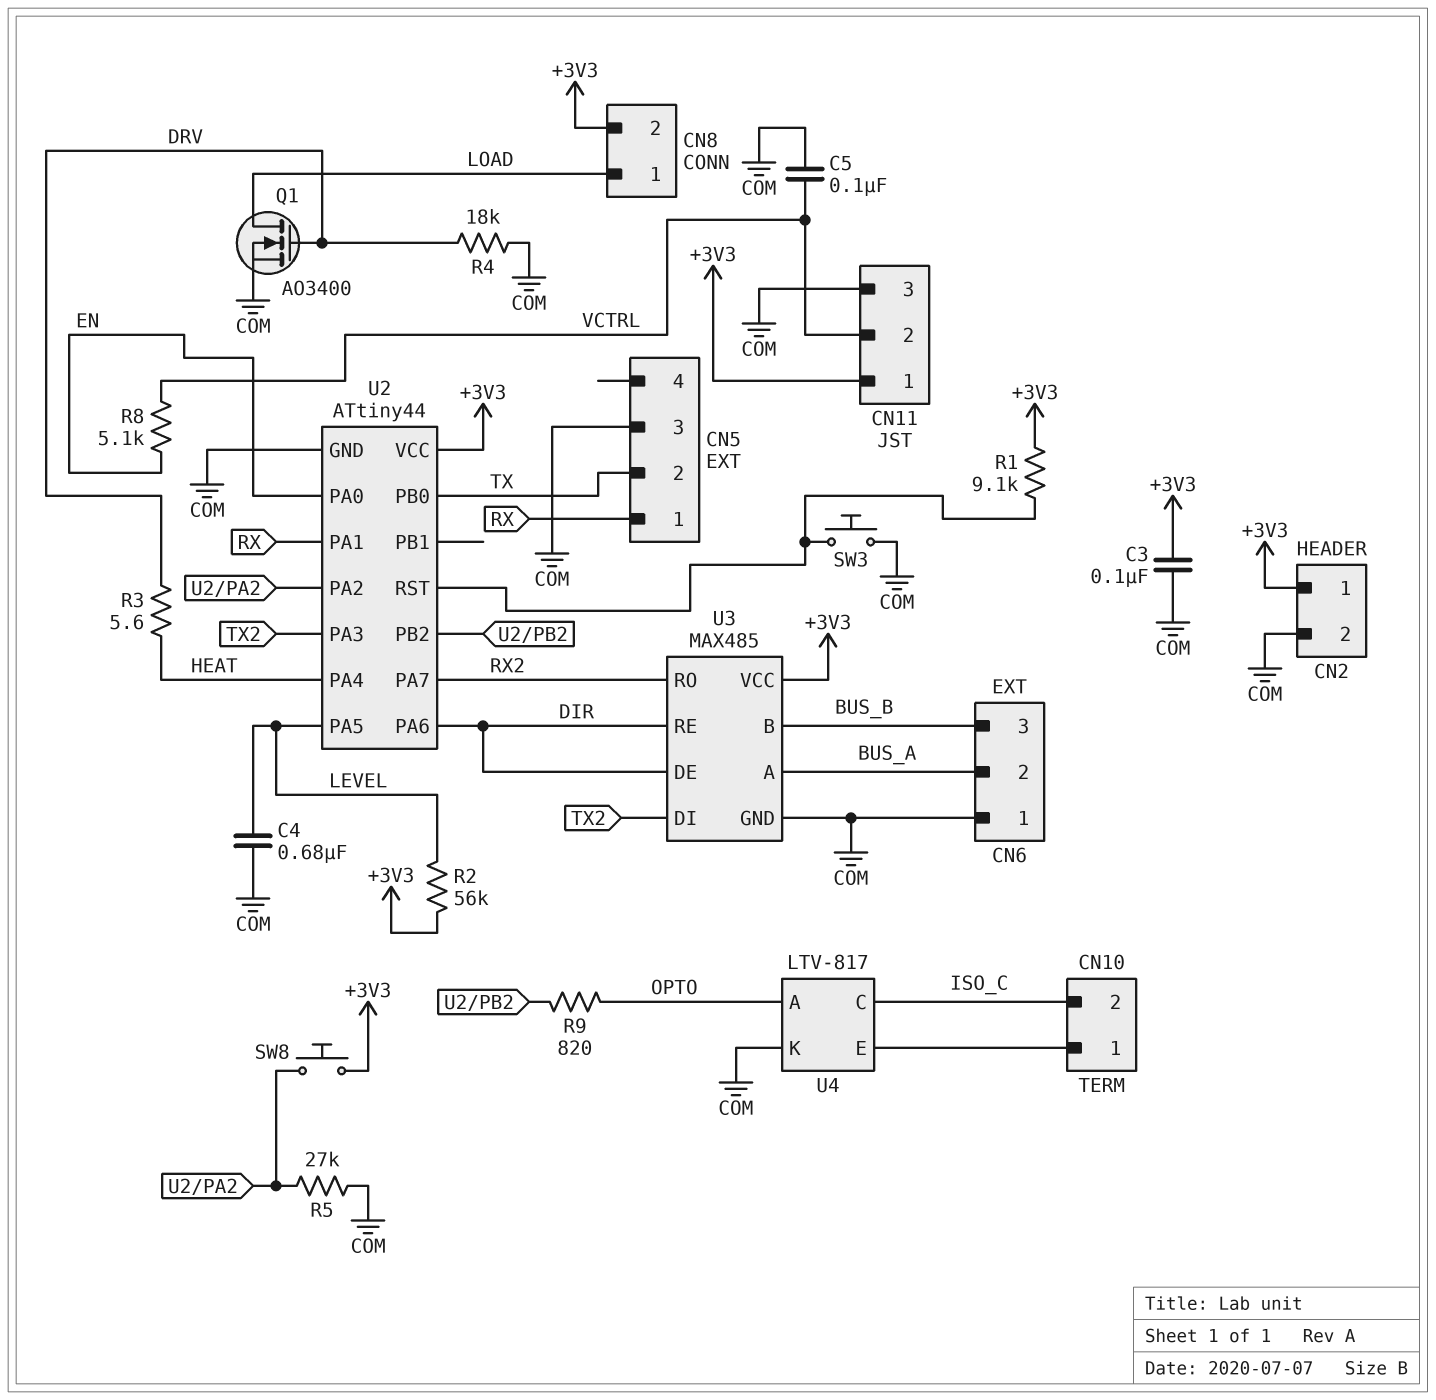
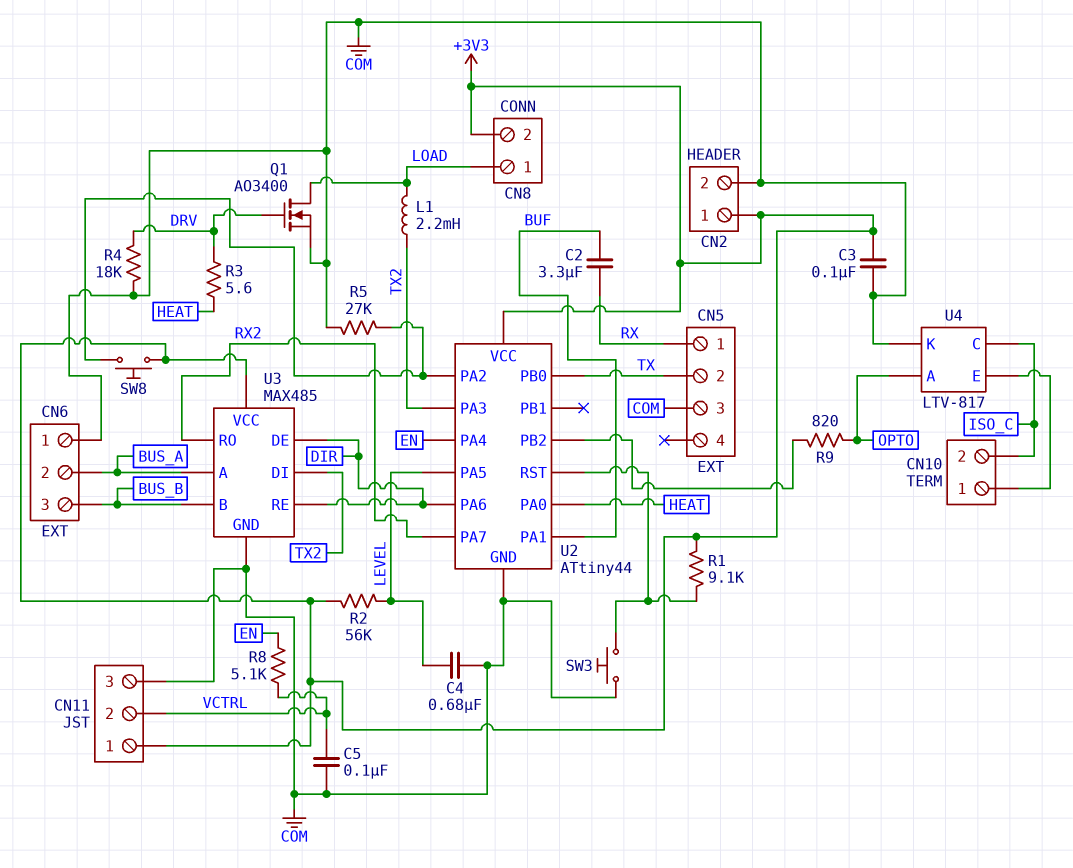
C2: none -> 3.3uF (BUF, RX)
L1: none -> 2.2mH (LOAD, TX2)
U2 pin PA0: EN -> HEAT
U2 pin PA1: RX -> BUF
U2 pin PA4: HEAT -> EN

